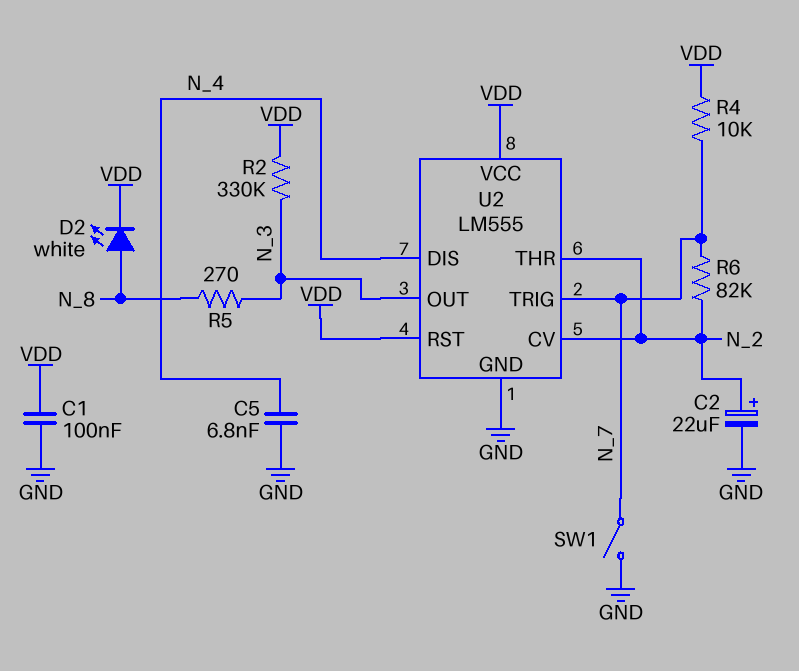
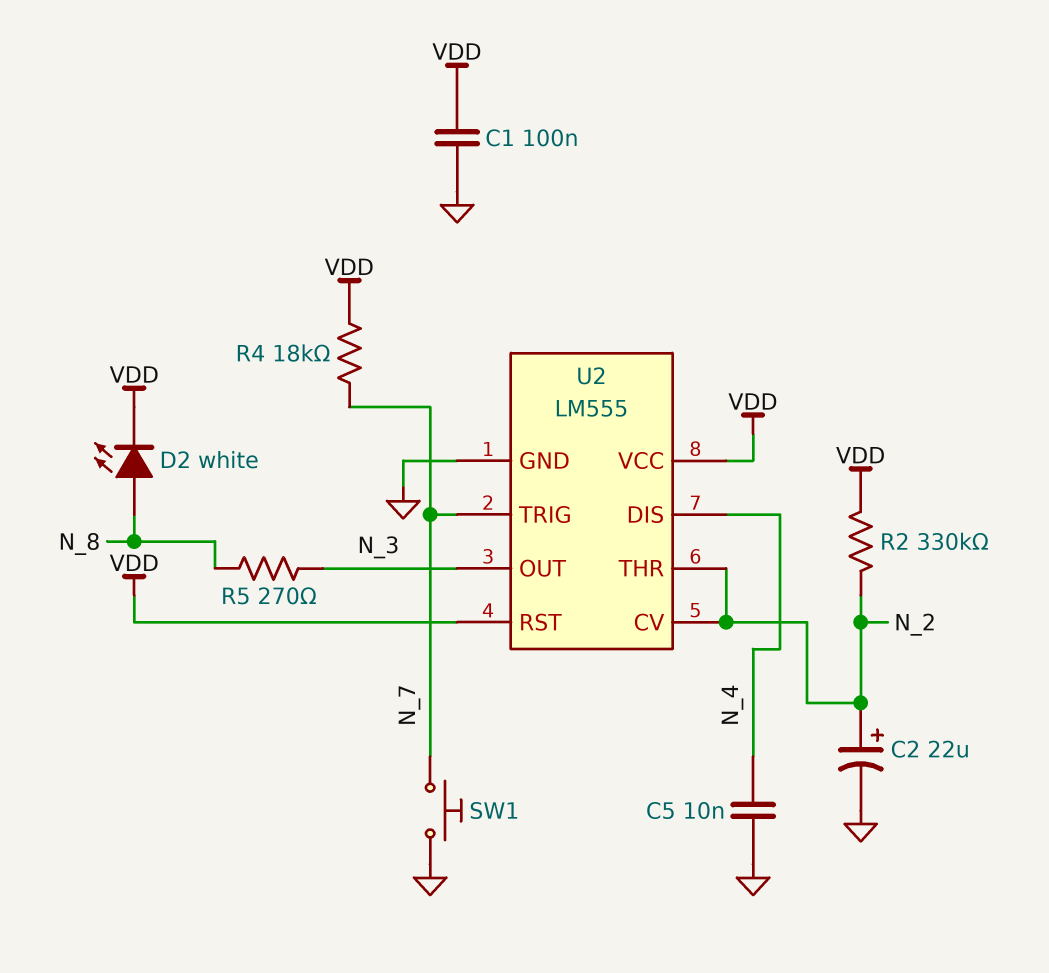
C5: 6.8nF (GND, N_4) -> 10nF (GND, N_4)
R2: 330k (N_3, VDD) -> 330k (N_2, VDD)
R4: 10k (N_7, VDD) -> 18k (N_7, VDD)
R6: 82k (N_2, N_7) -> none
SW1: switch (GND, N_7) -> button (GND, N_7)

